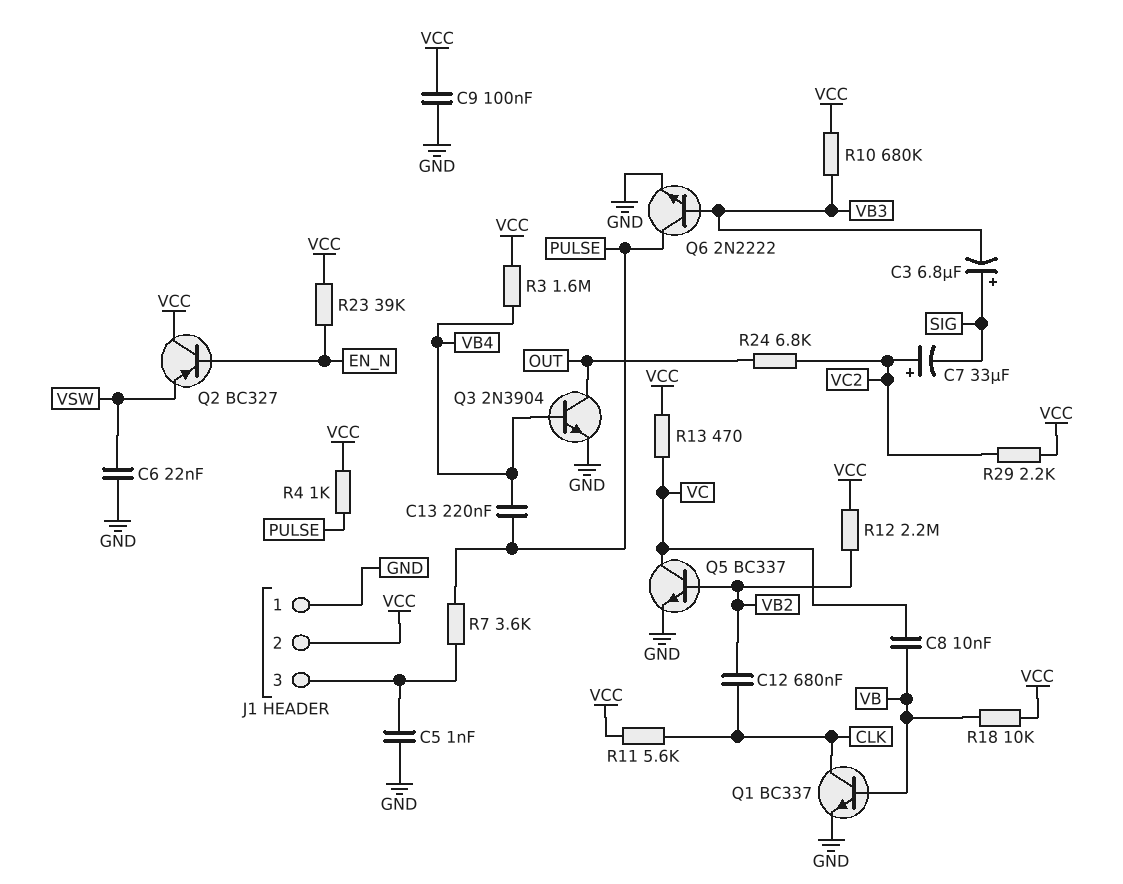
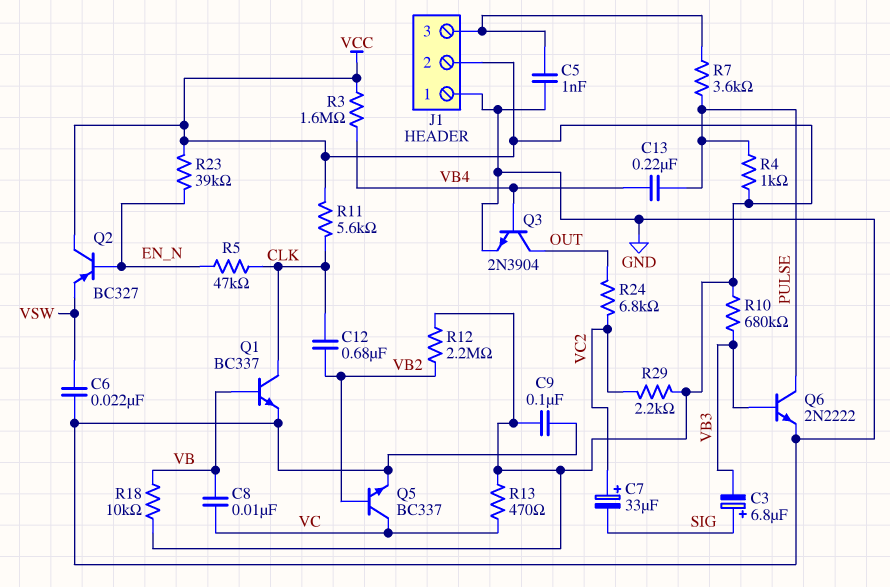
R5: none -> 47k (CLK, EN_N)

